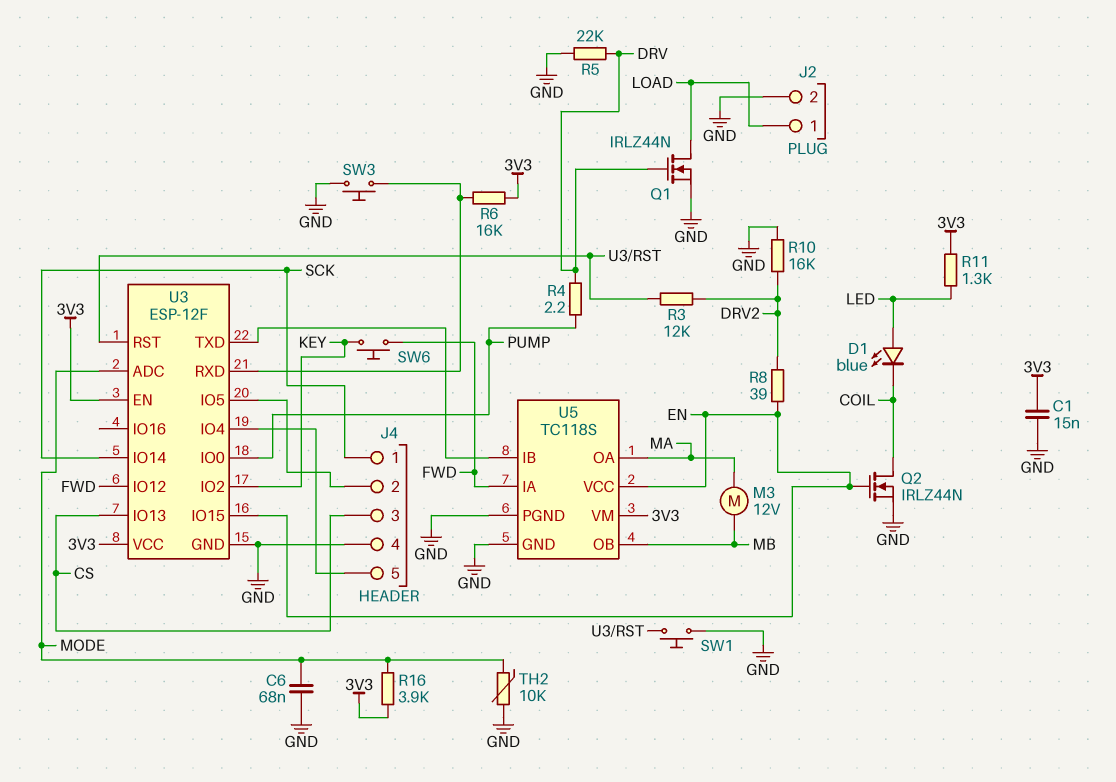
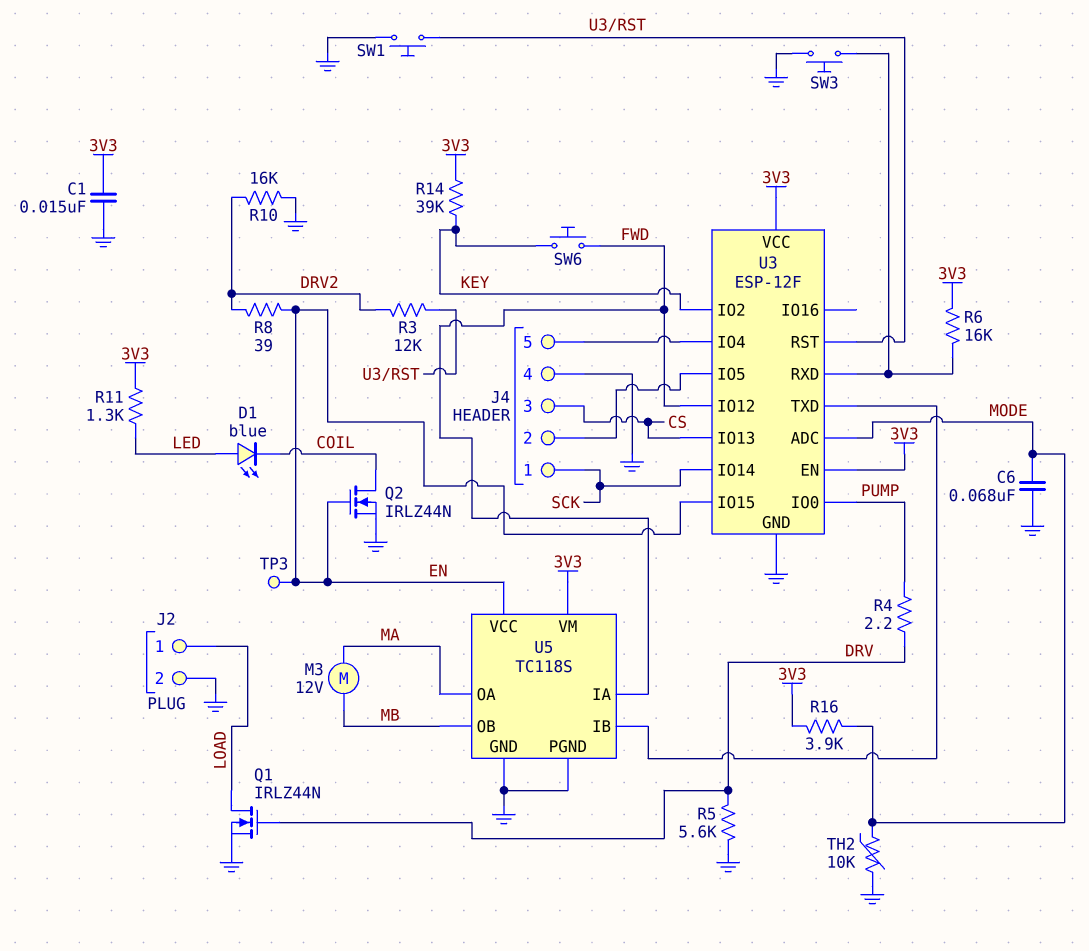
R5: 22k (DRV, GND) -> 5.6k (DRV, GND)
R14: none -> 39k (3V3, KEY)
TP3: none -> test point (EN)

